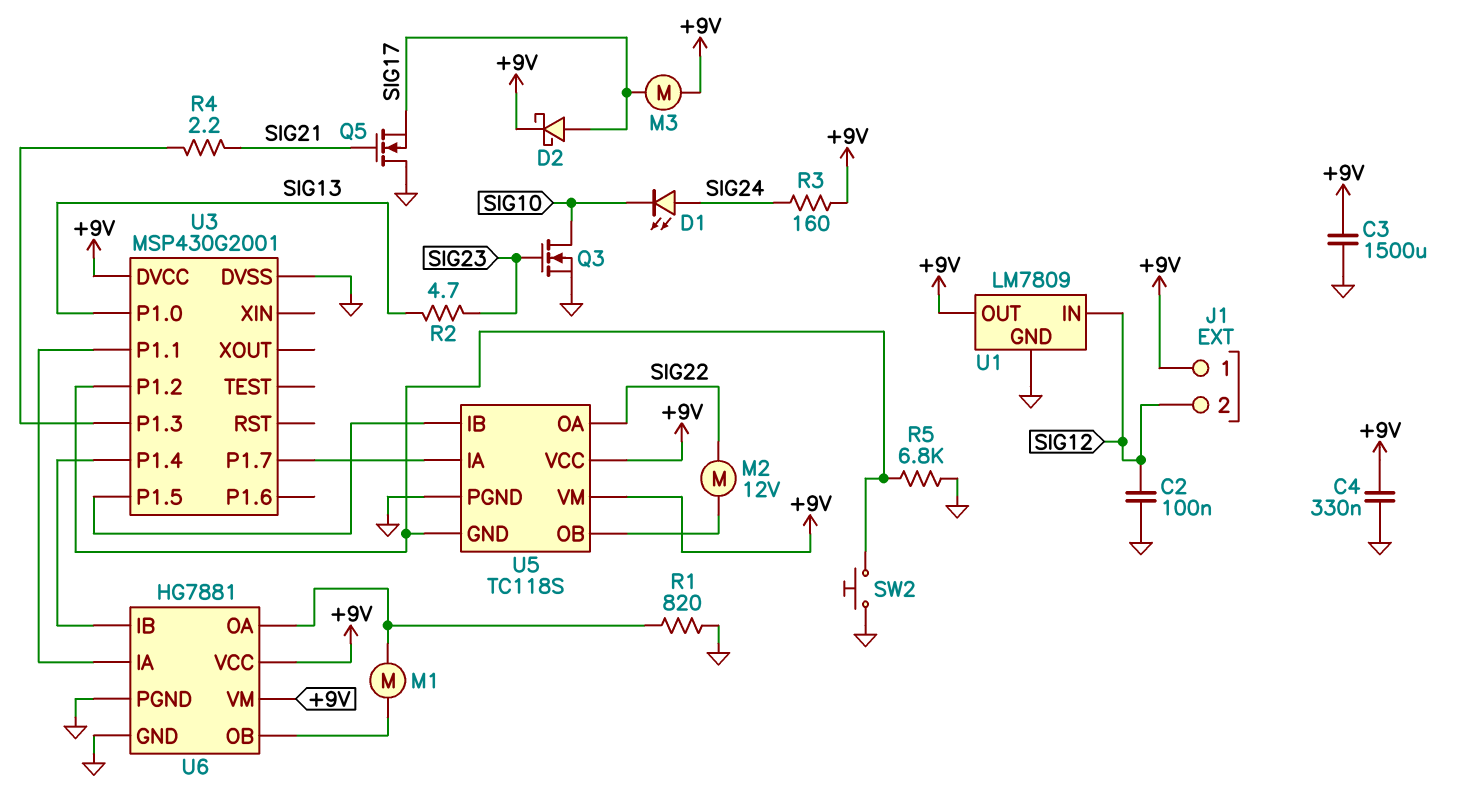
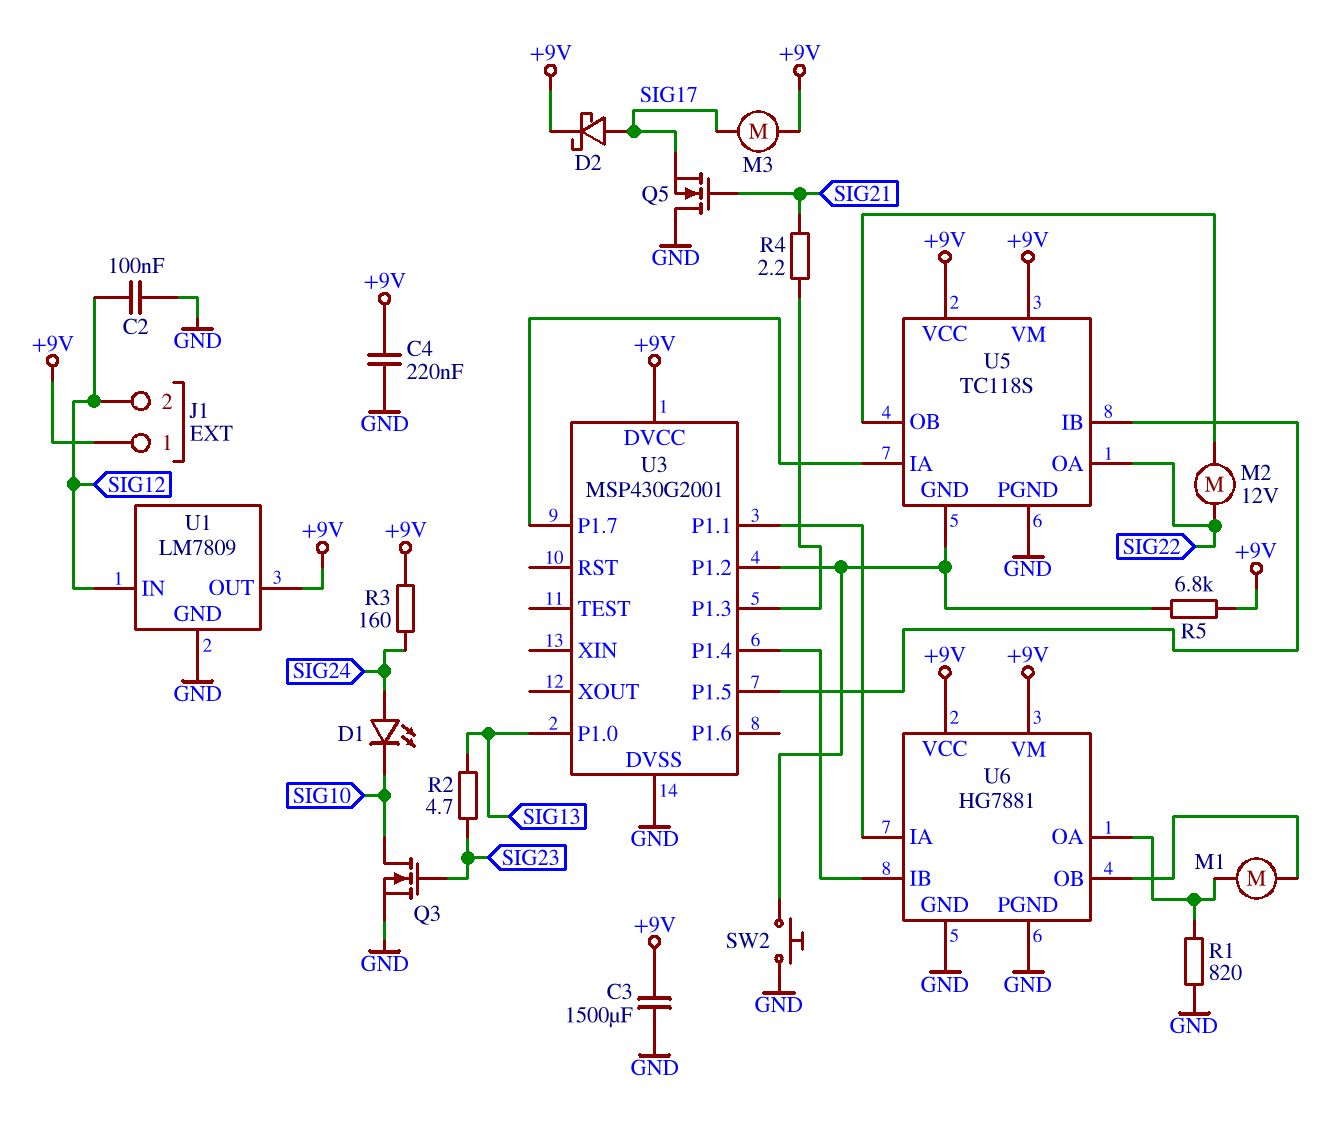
C4: 330nF (+9V, GND) -> 220nF (+9V, GND)
R5: 6.8k (GND, U3/P1.2) -> 6.8k (+9V, U3/P1.2)

